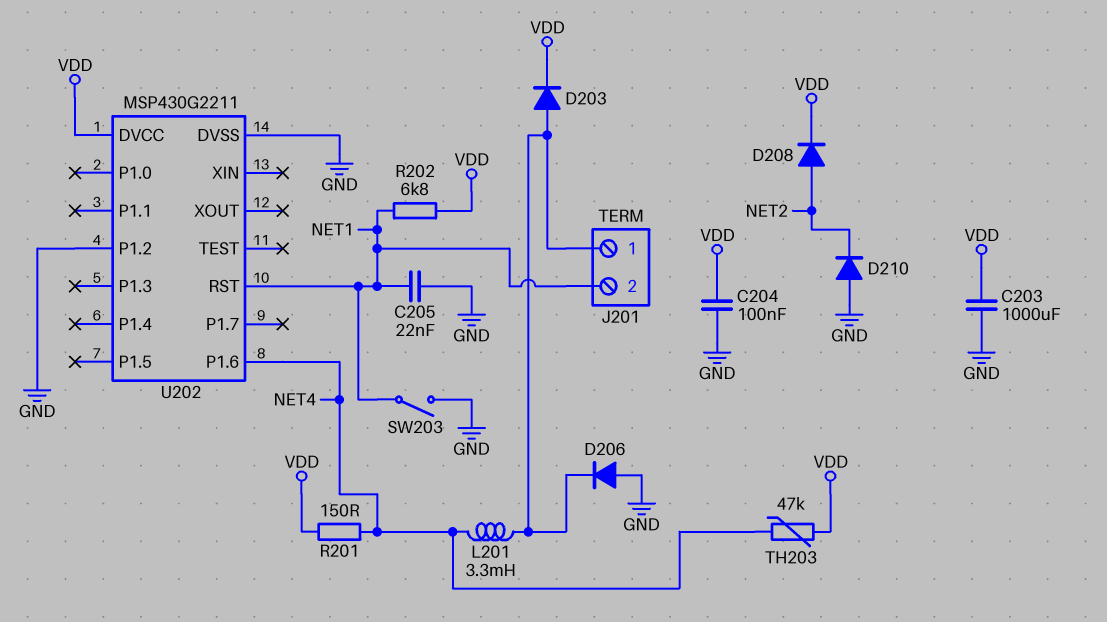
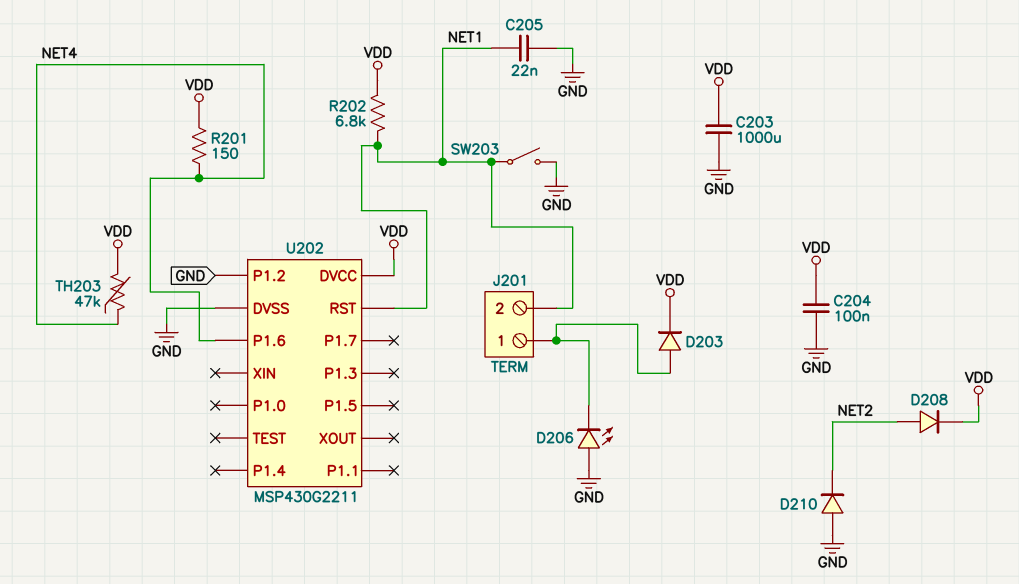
D206: diode (A GND, K J201/1) -> LED (A GND, K J201/1)
L201: 3.3mH (J201/1, NET4) -> none

